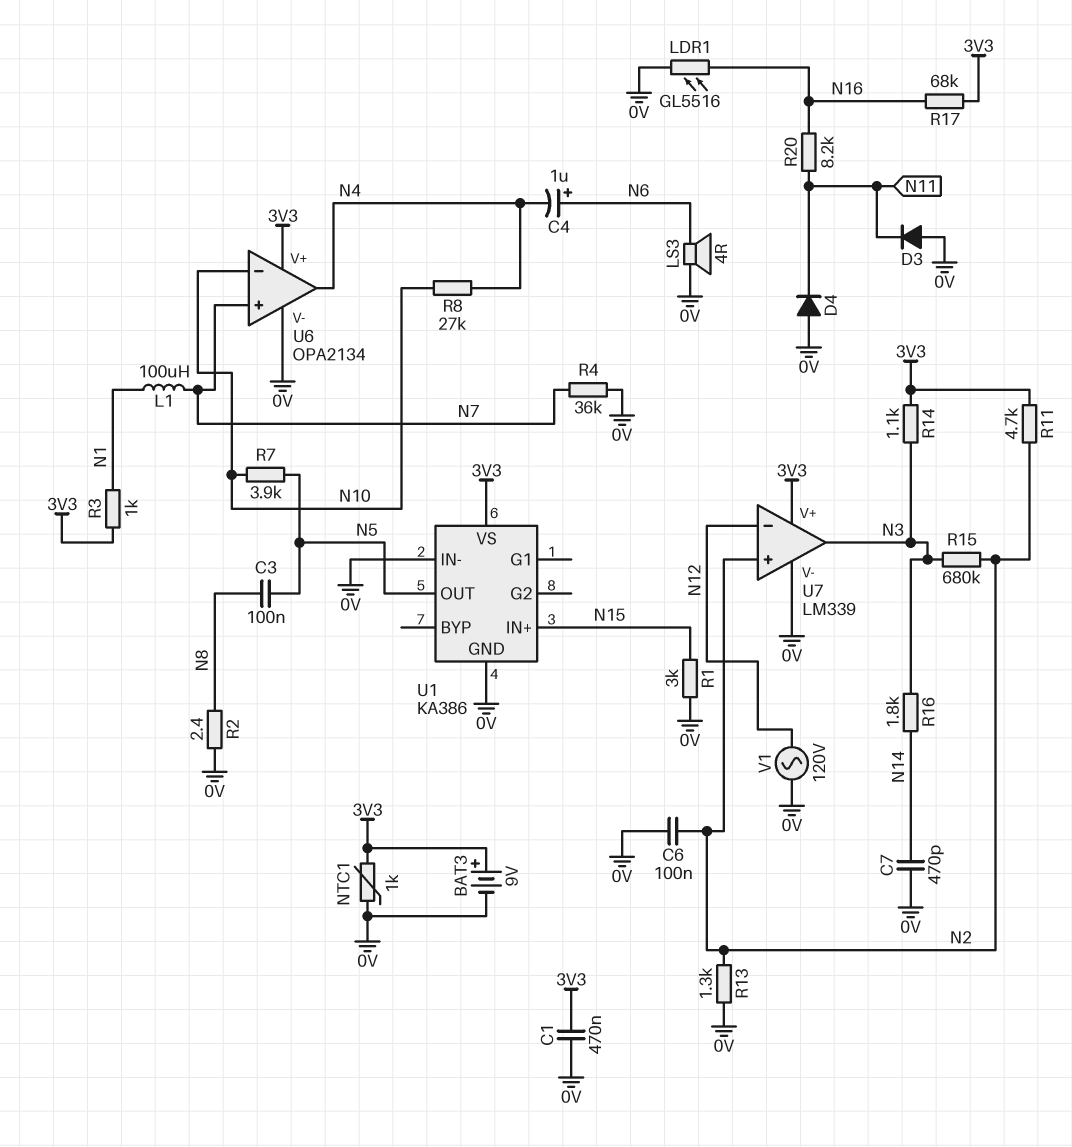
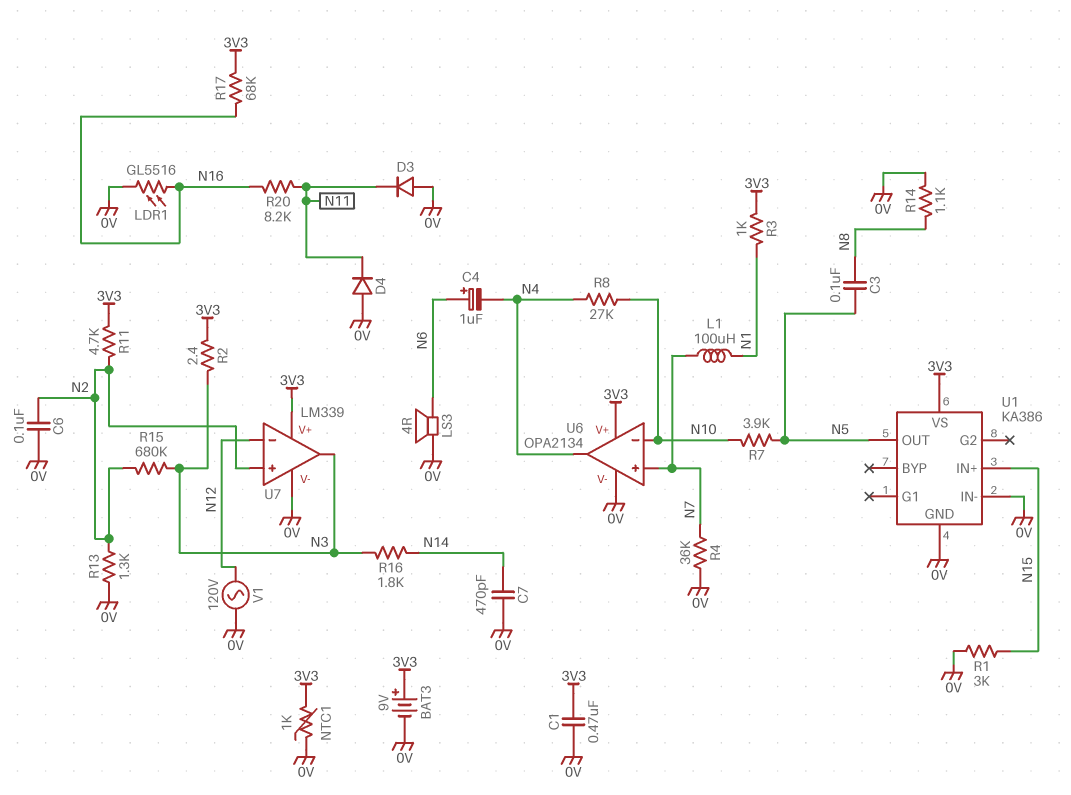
R2: 2.4 (0V, N8) -> 2.4 (3V3, N3)
R14: 1.1k (3V3, N3) -> 1.1k (0V, N8)

